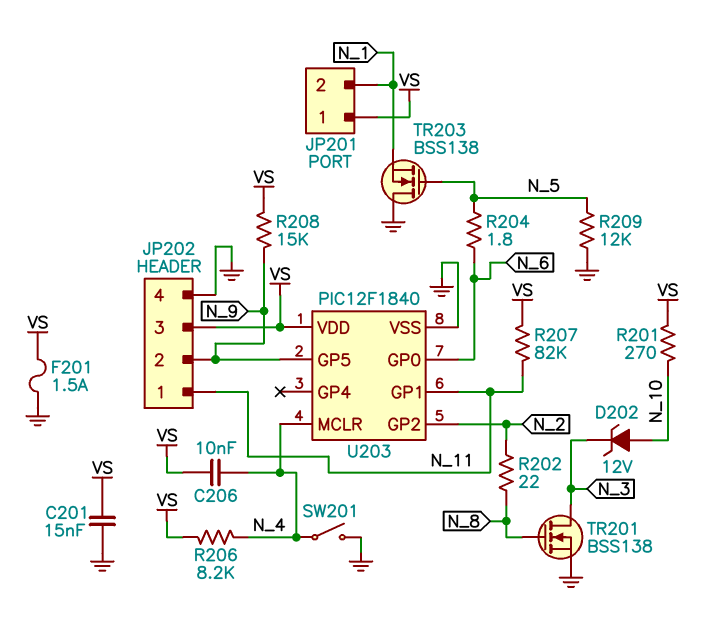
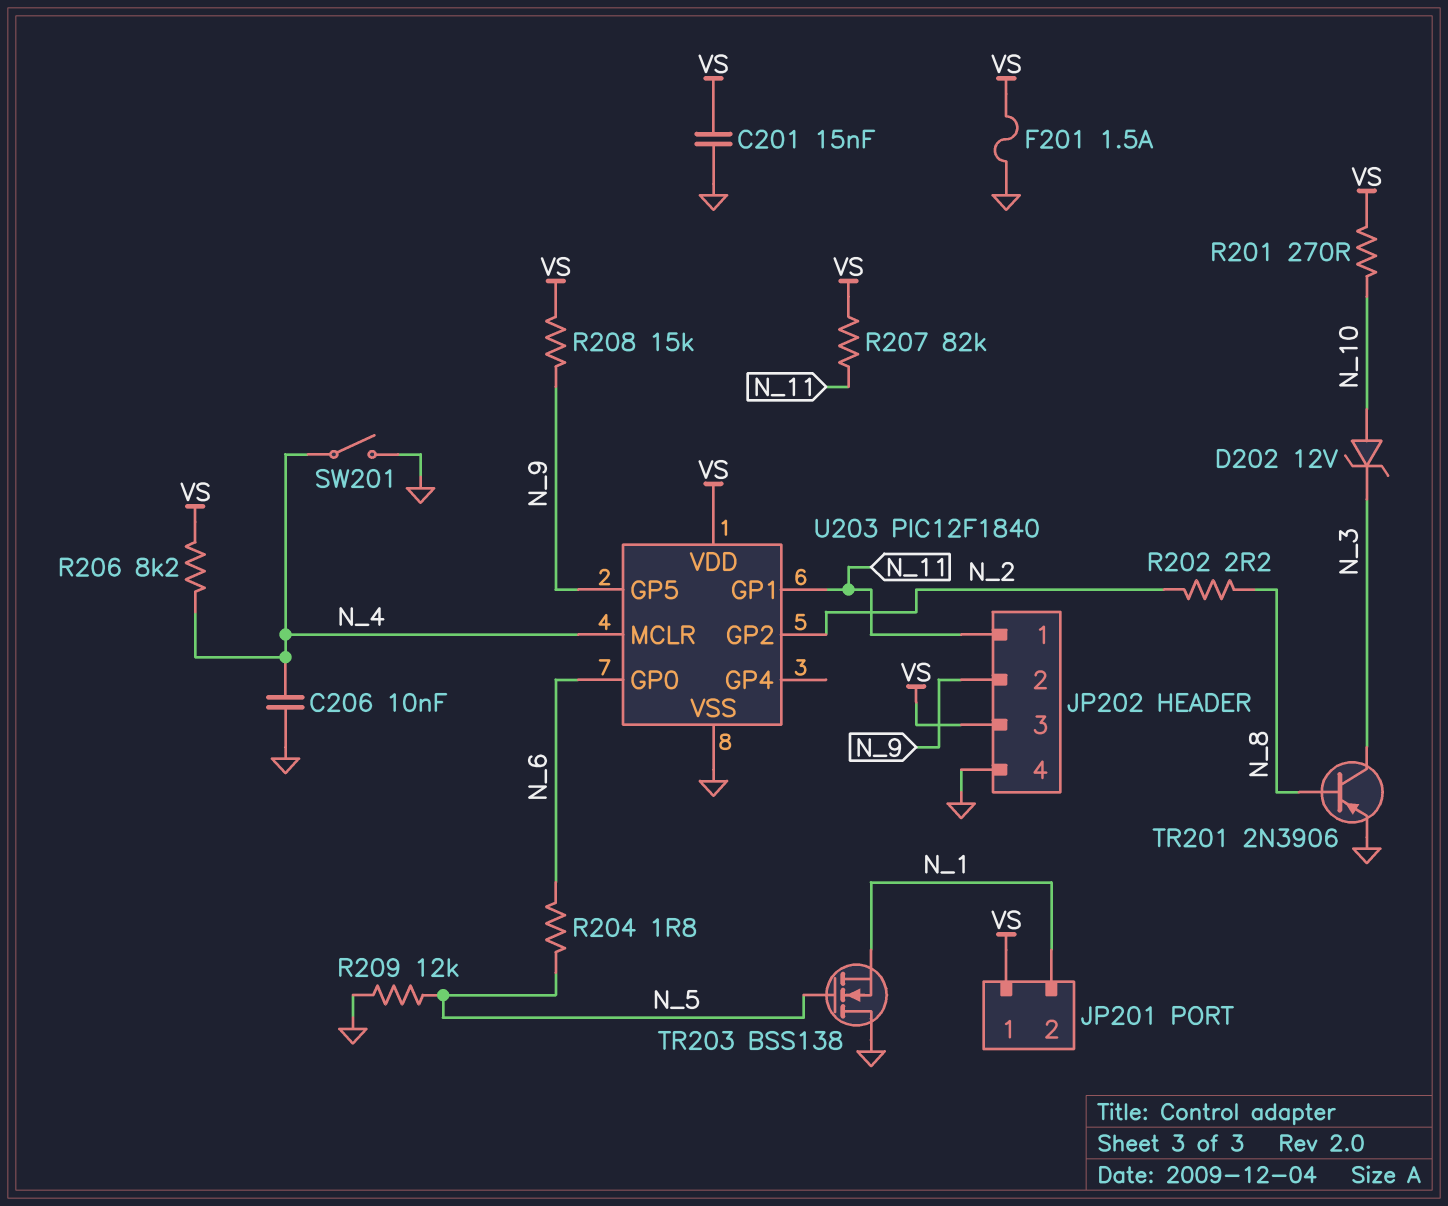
C206: 10nF (N_4, VS) -> 10nF (GND, N_4)
R202: 22 (N_2, N_8) -> 2.2 (N_2, N_8)
TR201: NMOS BSS138 (G N_8, D N_3, S GND) -> PNP 2N3906 (B N_8, C N_3, E GND)

